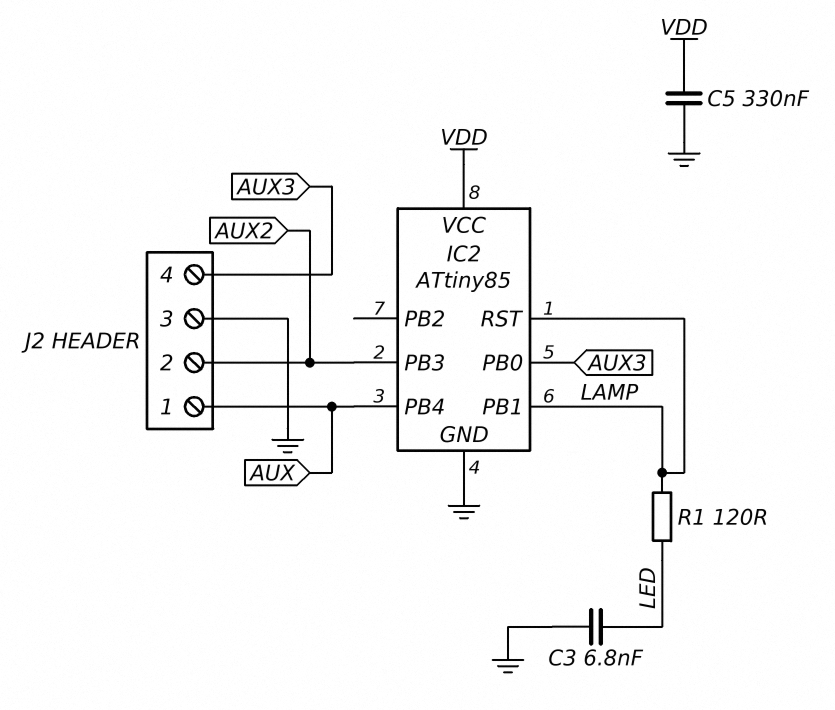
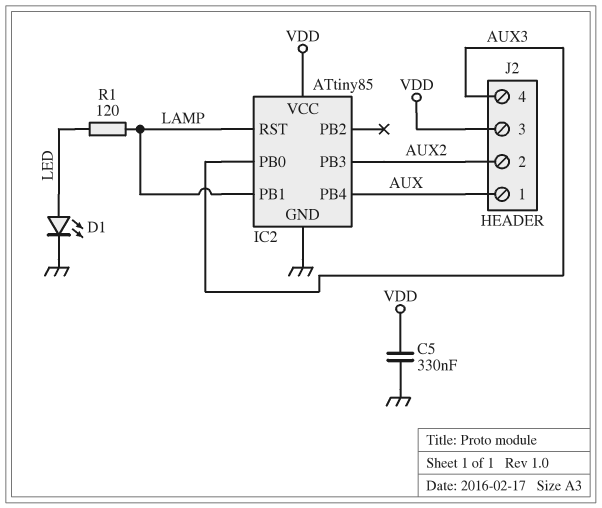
C3: 6.8nF (GND, LED) -> none
D1: none -> LED (A LED, K GND)
J2 pin 3: GND -> VDD

